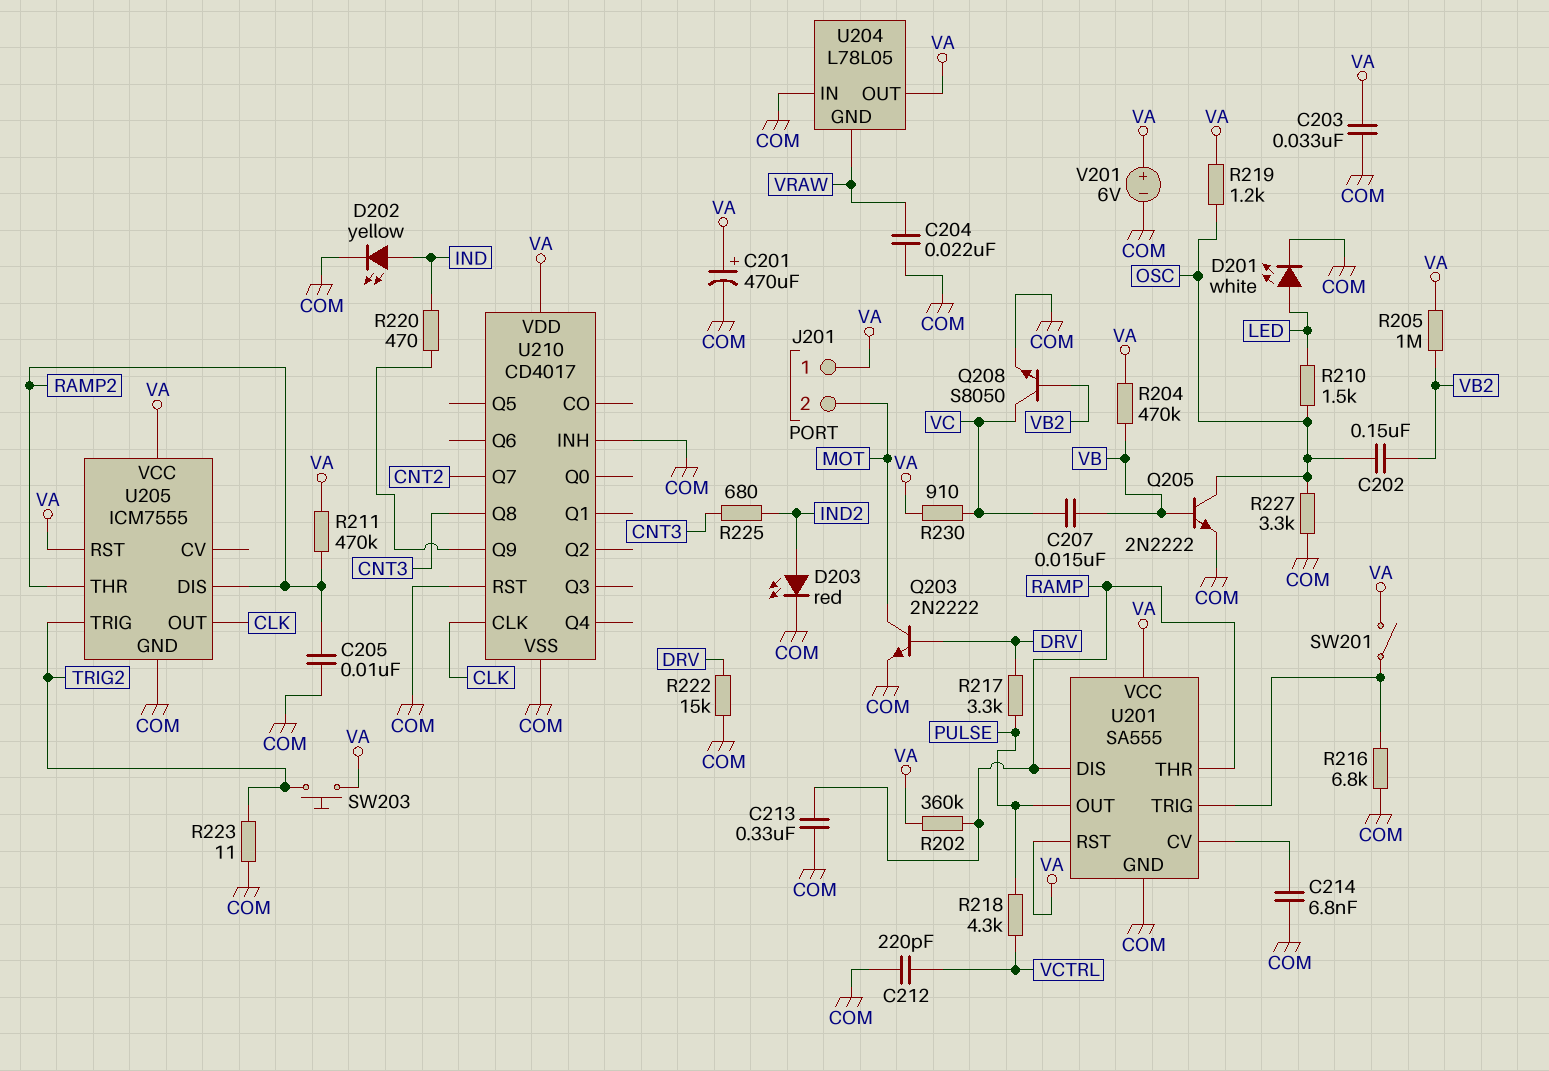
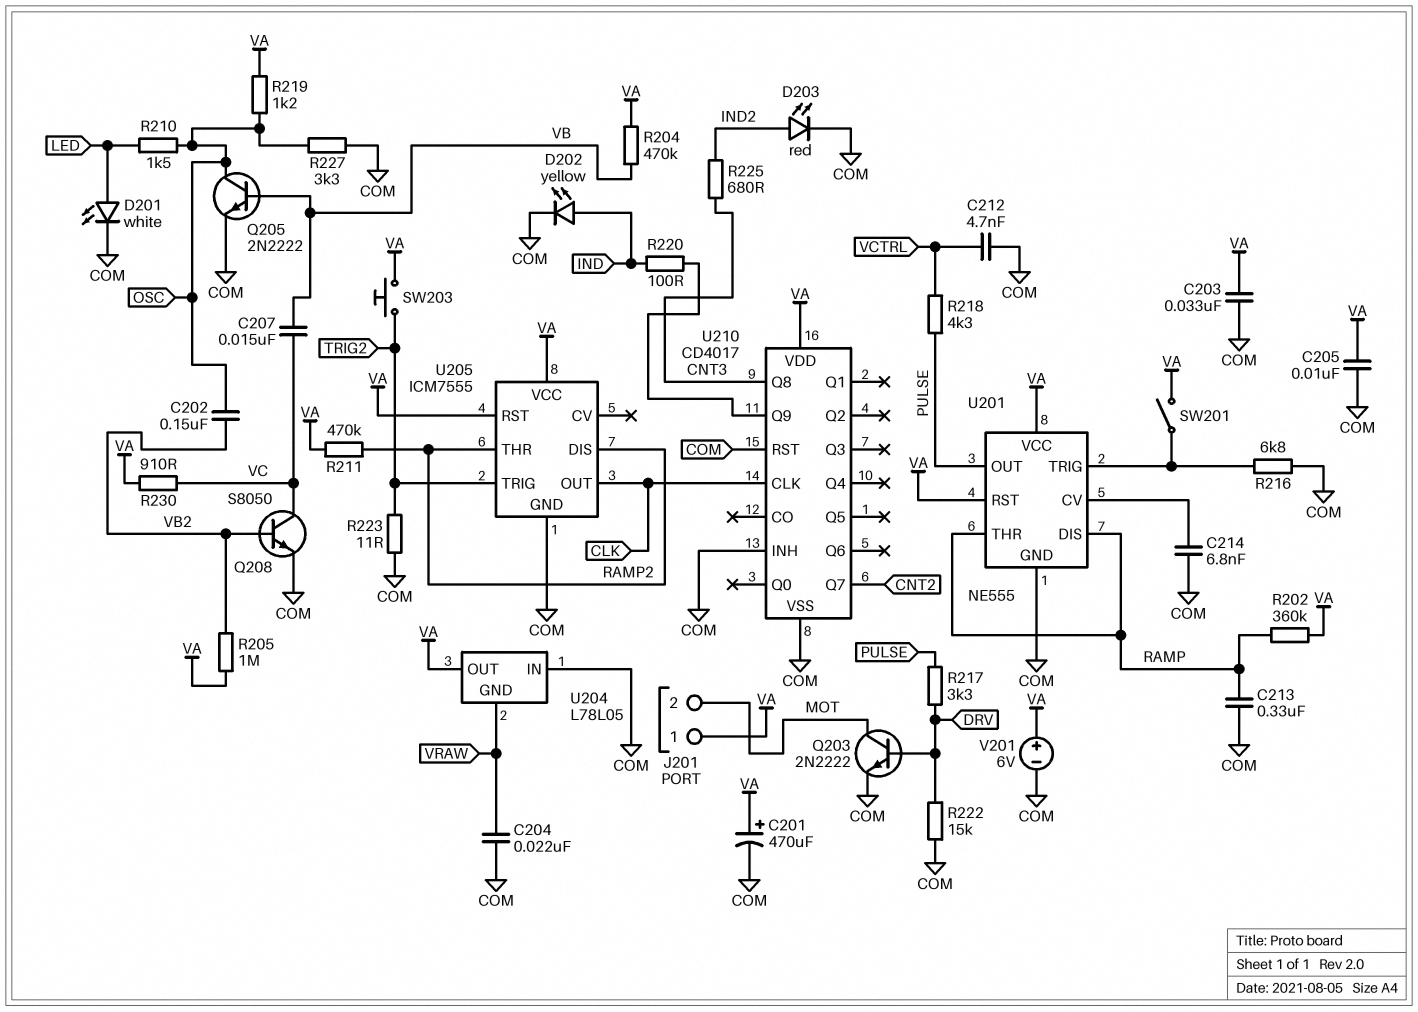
C205: 10nF (COM, RAMP2) -> 10nF (COM, VA)
C212: 220pF (COM, VCTRL) -> 4.7nF (COM, VCTRL)
R220: 470 (IND, U210/Q9) -> 100 (IND, U210/Q9)
U201: SA555 -> NE555

